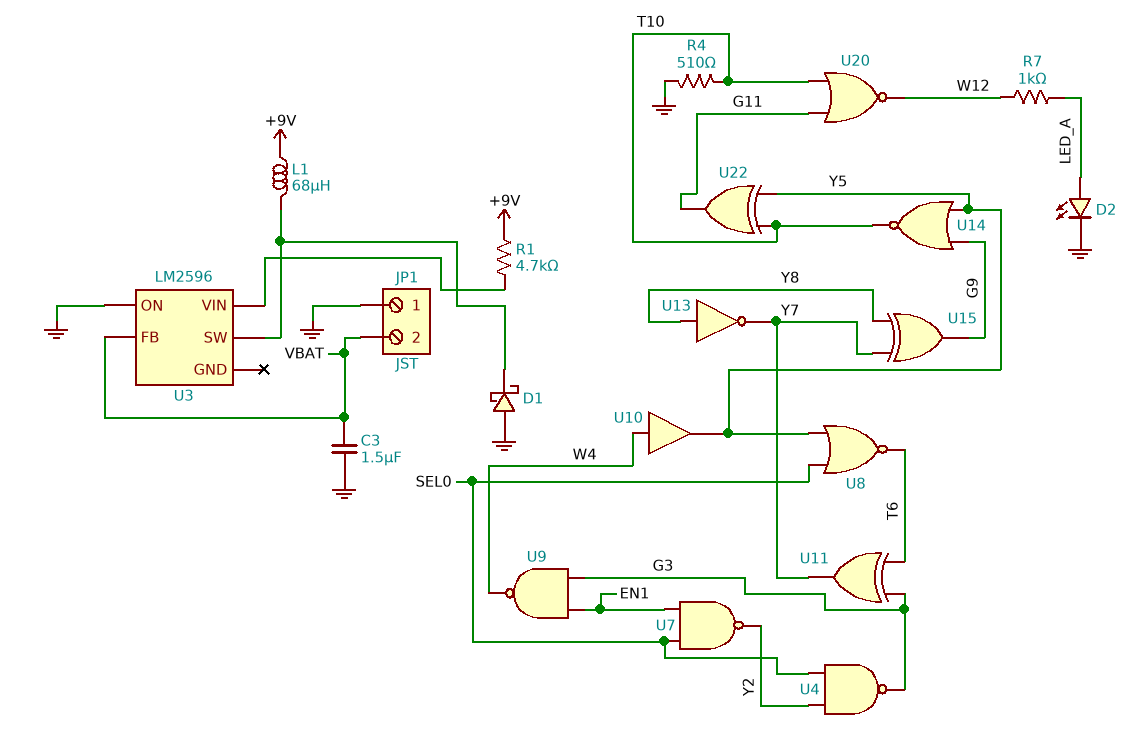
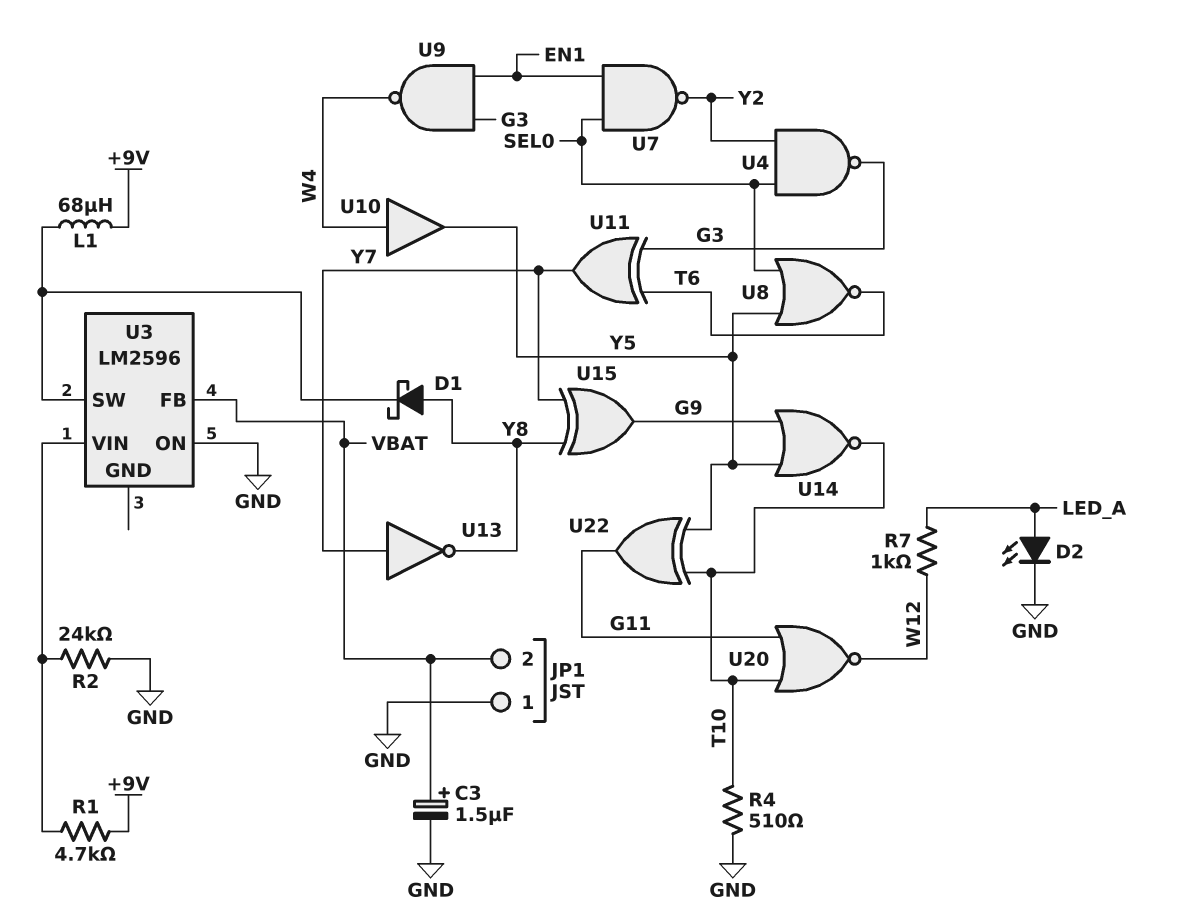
C3: 1.5uF (GND, VBAT) -> 1.5uF (plus VBAT, minus GND)
D1: schottky (A GND, K U3/SW) -> schottky (A Y8, K U3/SW)
R2: none -> 24k (GND, U3/VIN)
U13: NOT (in Y8, out Y7) -> NOT (in Y7, out Y8)

